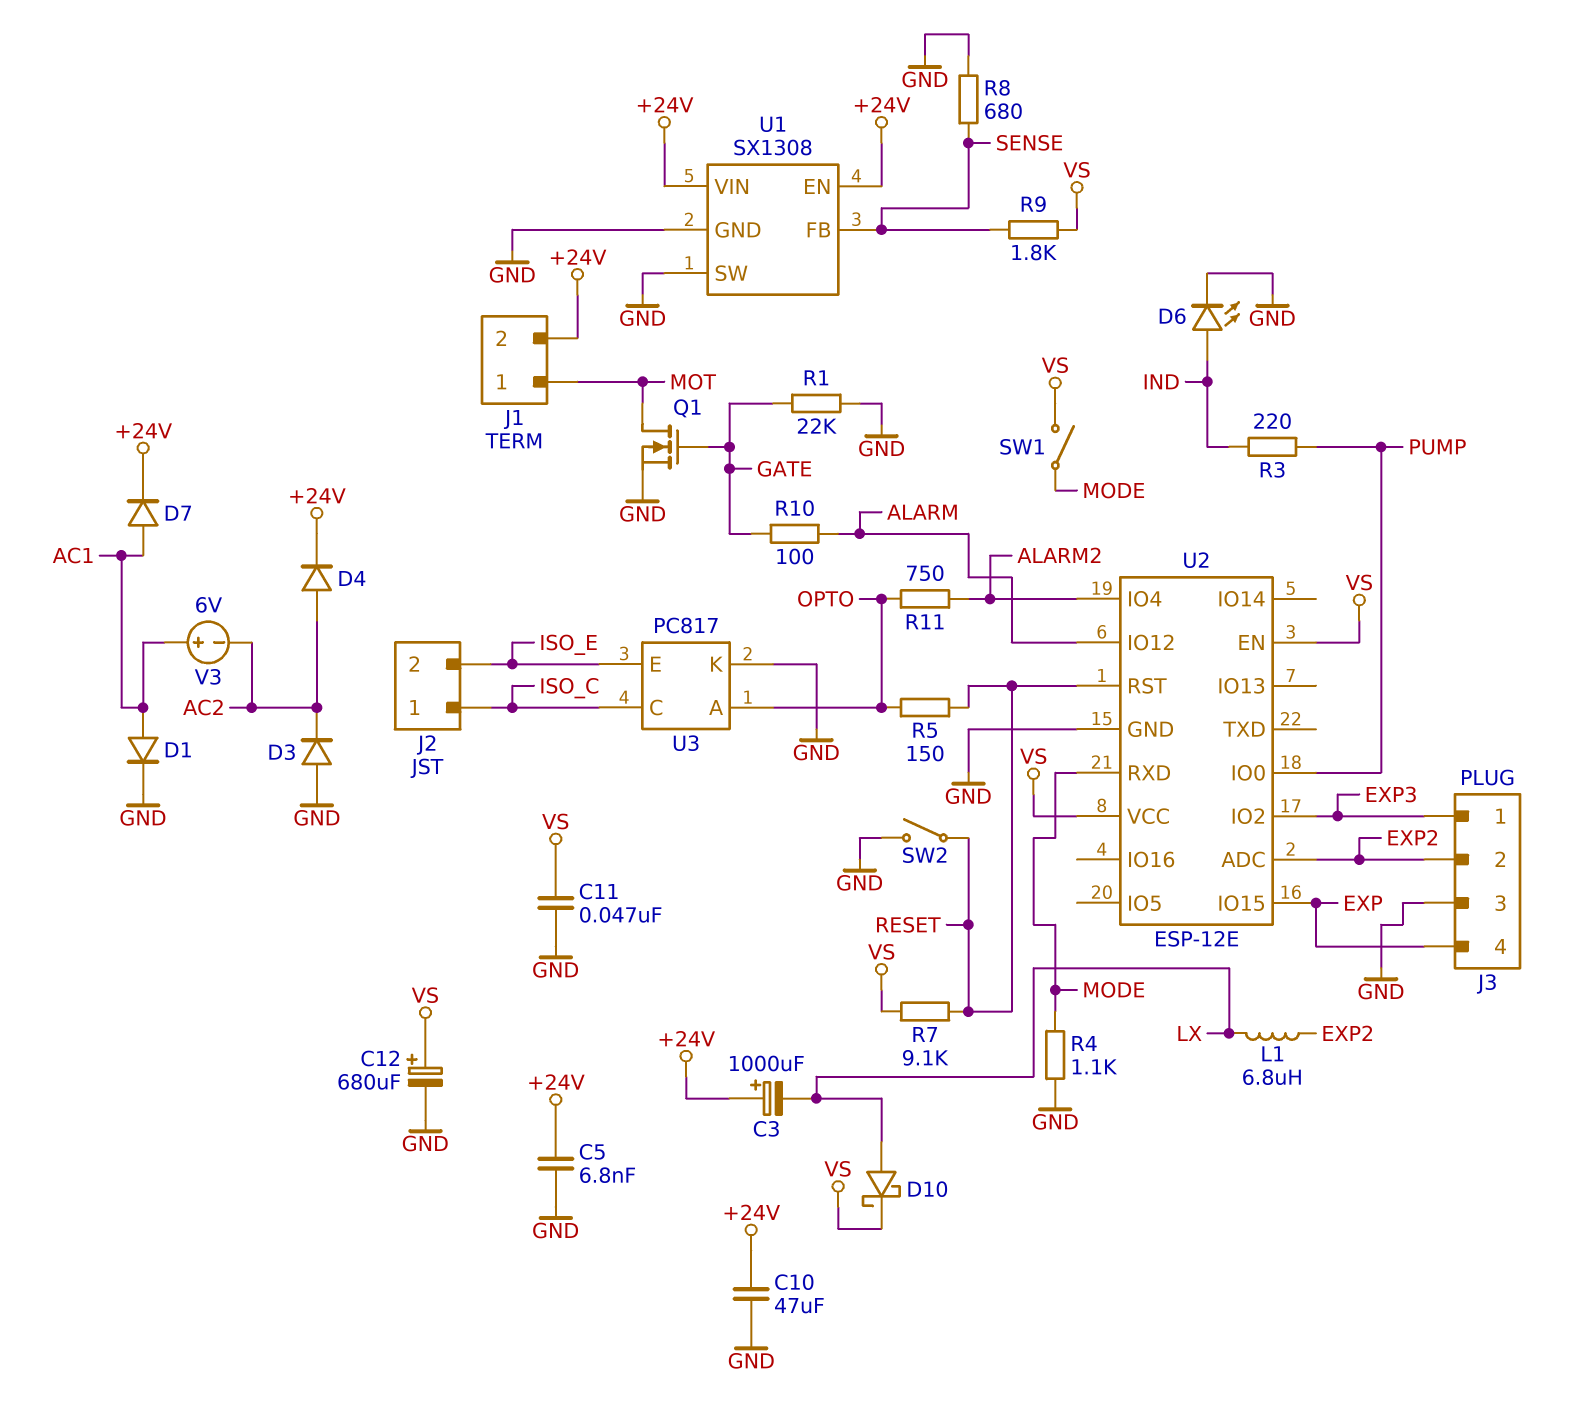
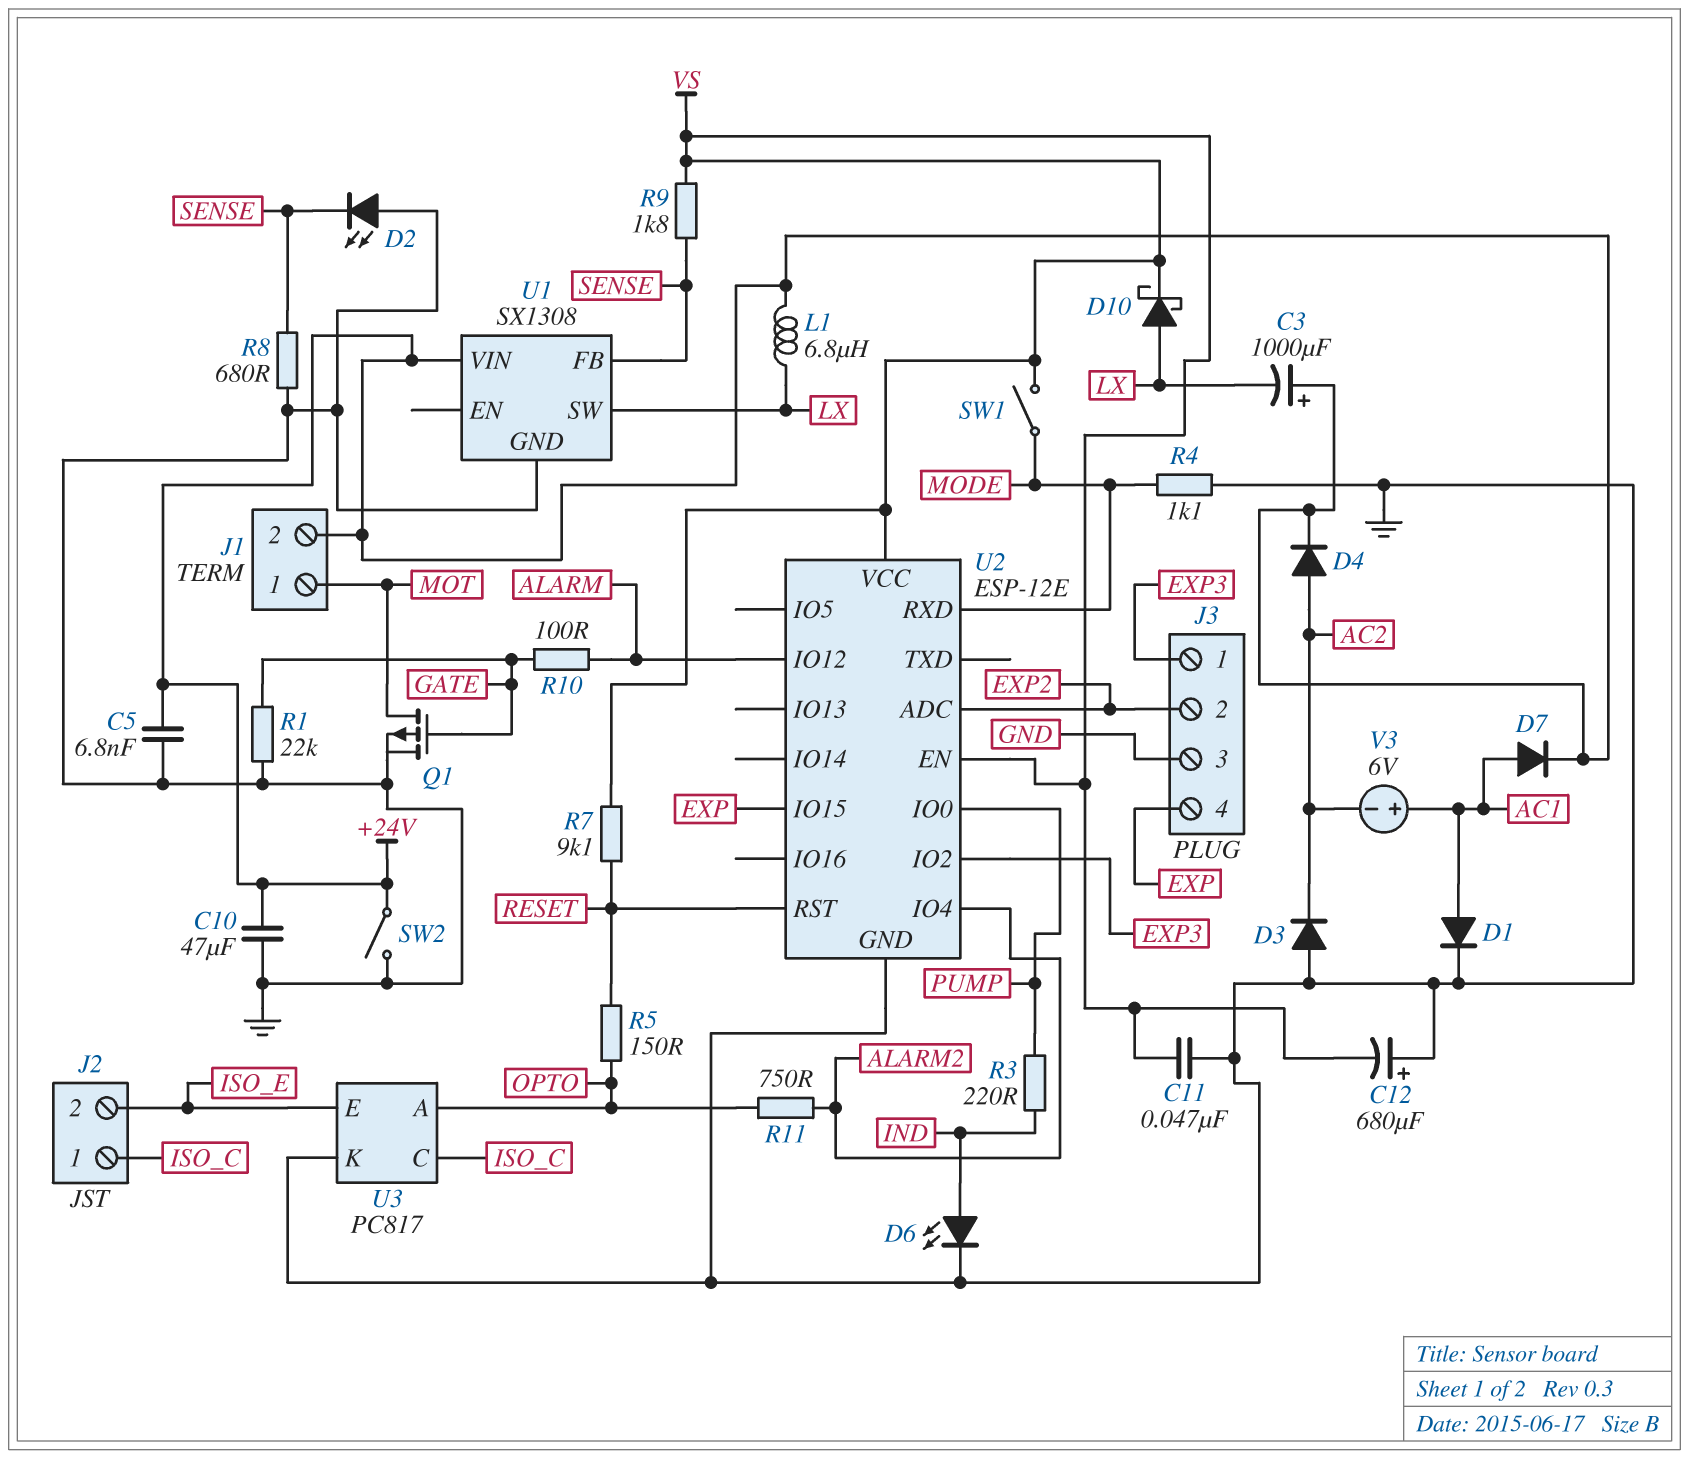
C12: 680uF (plus VS, minus GND) -> 680uF (plus GND, minus VS)
D2: none -> LED (A GND, K SENSE)
L1: 6.8uH (EXP2, LX) -> 6.8uH (+24V, LX)
Q1: NMOS (G GATE, D MOT, S GND) -> PMOS (G GATE, D MOT, S GND)
SW2: switch (GND, RESET) -> switch (+24V, GND)
U1 pin EN: +24V -> none
U1 pin SW: GND -> LX

